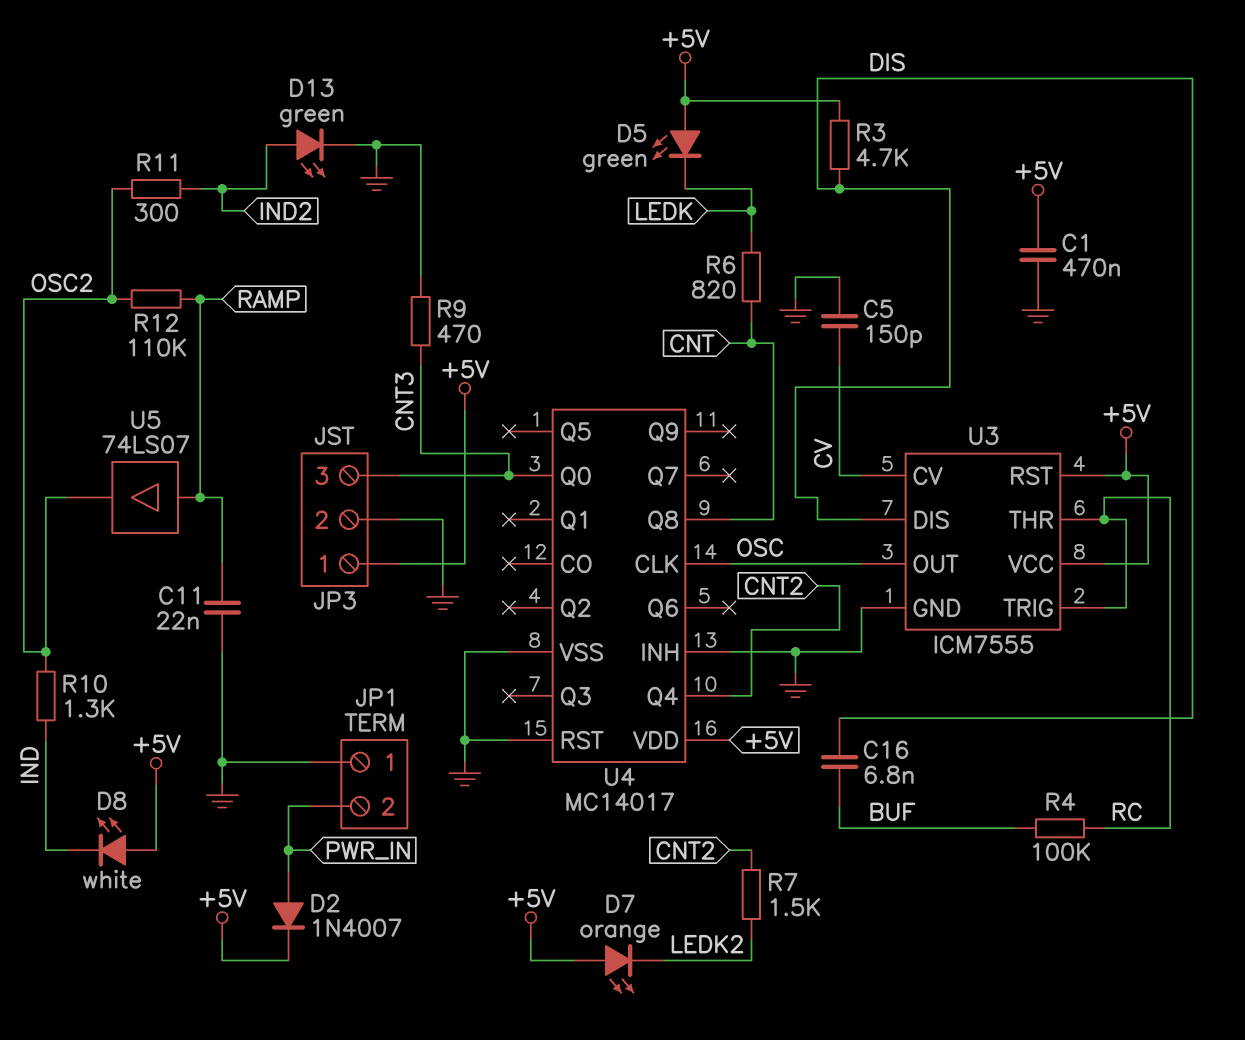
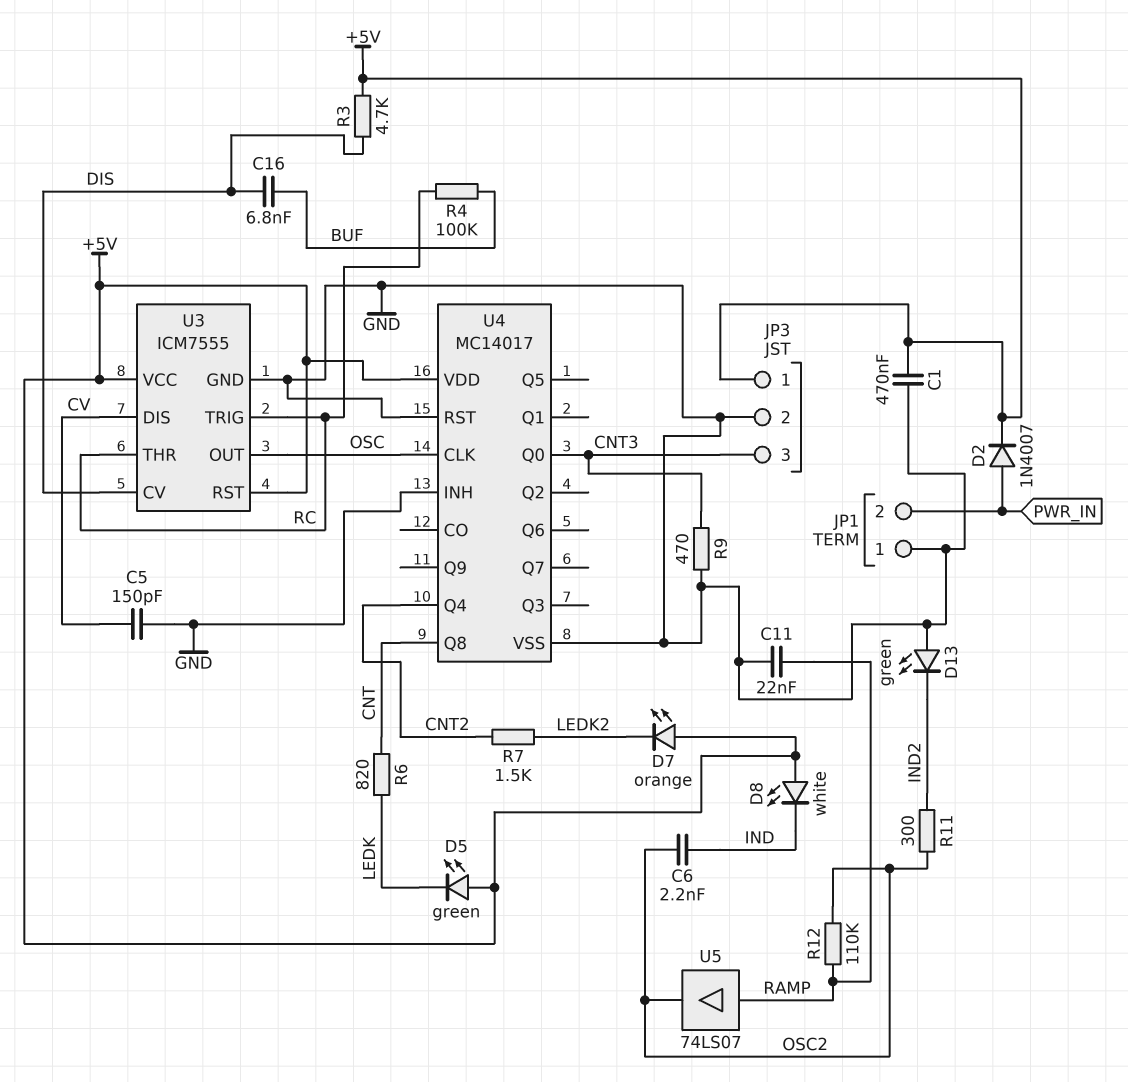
C6: none -> 2.2nF (IND, OSC2)
D13: LED green (A IND2, K GND) -> LED green (A GND, K IND2)
R10: 1.3k (IND, OSC2) -> none
U3 pin CV: CV -> DIS
U3 pin DIS: DIS -> CV

